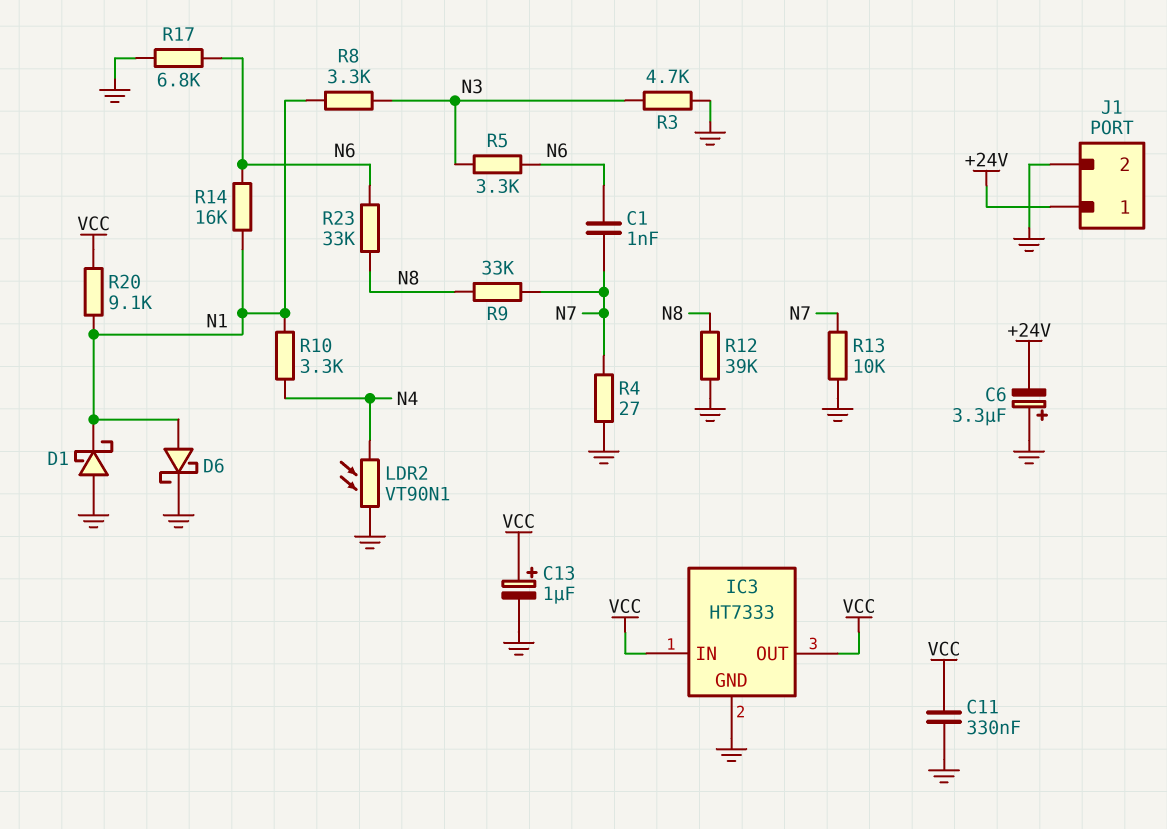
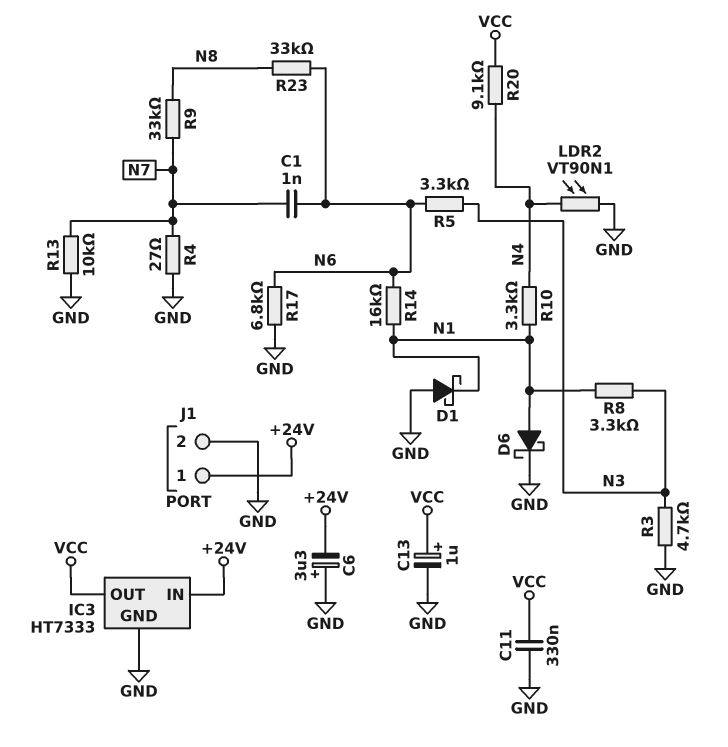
IC3 pin IN: VCC -> +24V
R12: 39k (GND, N8) -> none
R20: 9.1k (N1, VCC) -> 9.1k (N4, VCC)

